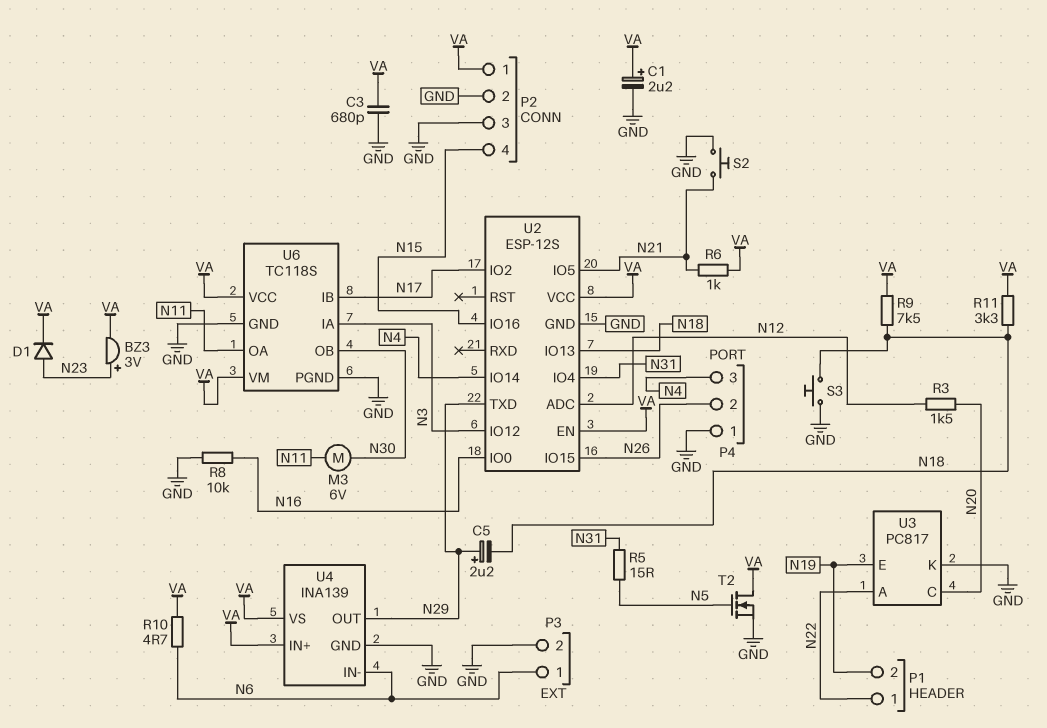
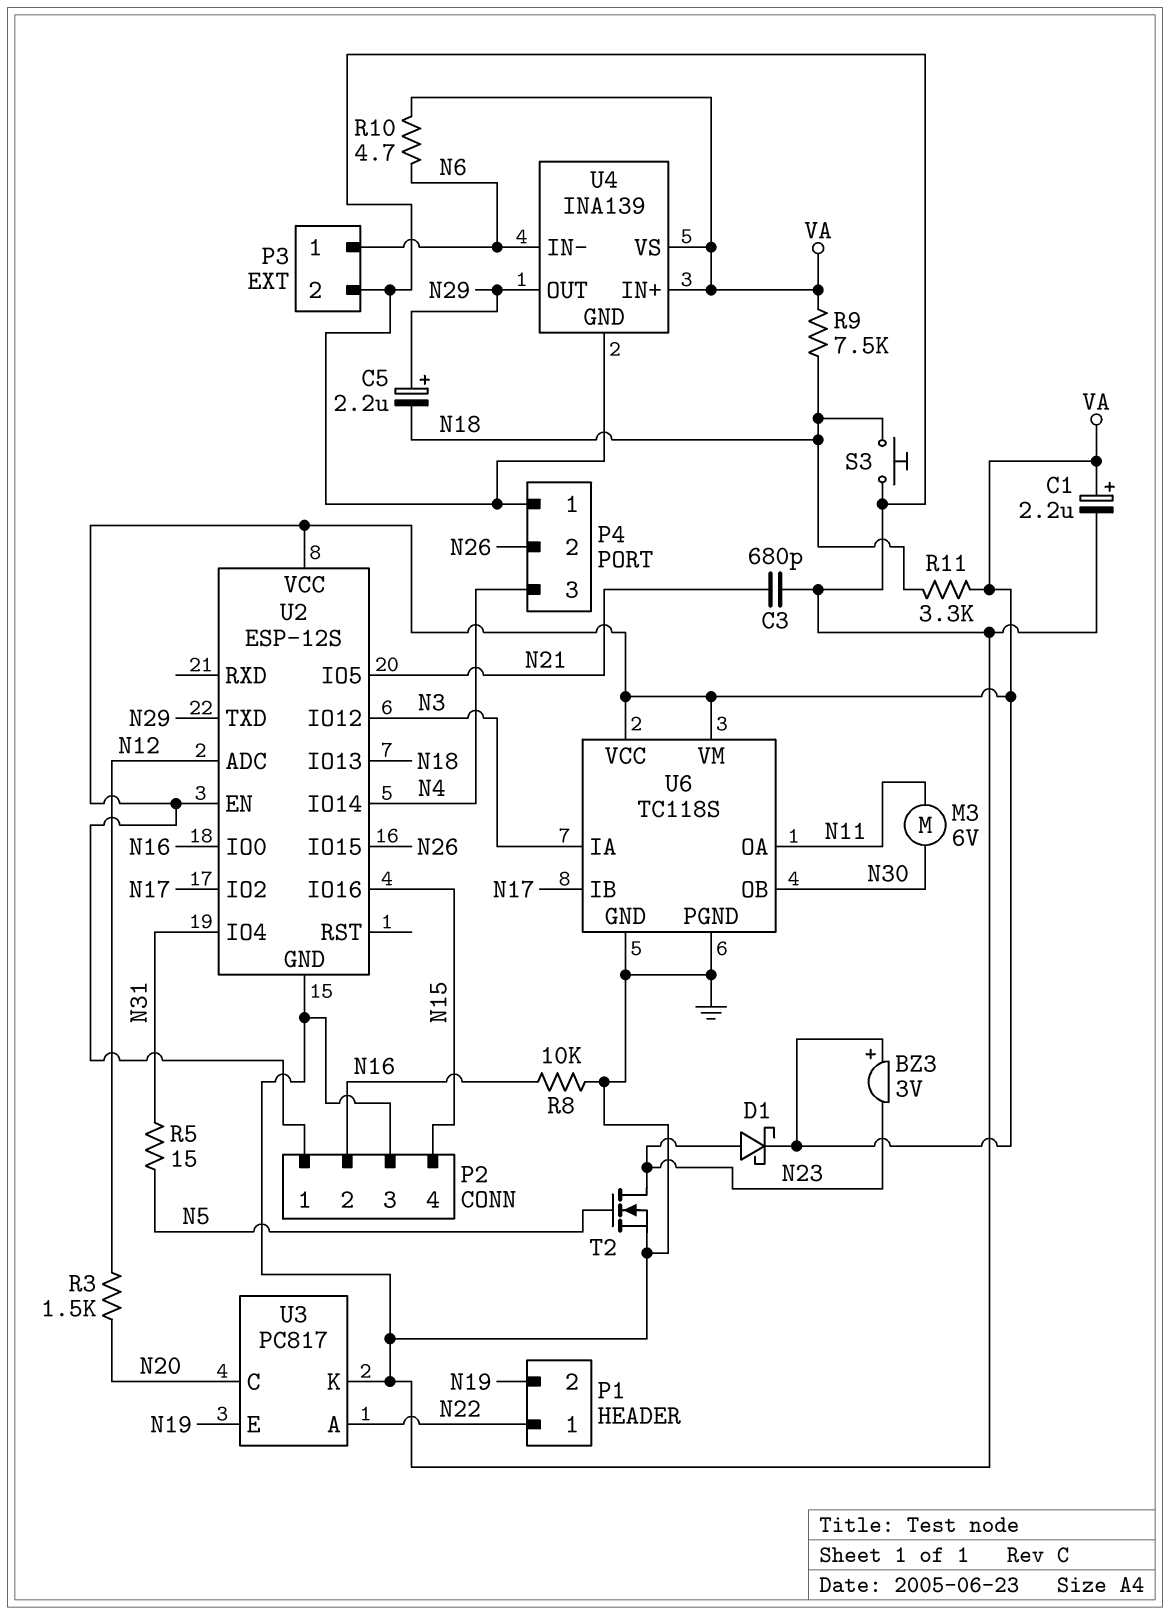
BZ3: buzzer 3V (plus N23, minus VA) -> buzzer 3V (plus VA, minus N23)
C3: 680pF (GND, VA) -> 680pF (GND, N21)
D1: diode (A N23, K VA) -> schottky (A N23, K VA)
P2 pin 2: GND -> N16
R6: 1k (N21, VA) -> none
S2: button (GND, N21) -> none
T2: NMOS (G N5, D VA, S GND) -> NMOS (G N5, D N23, S GND)

